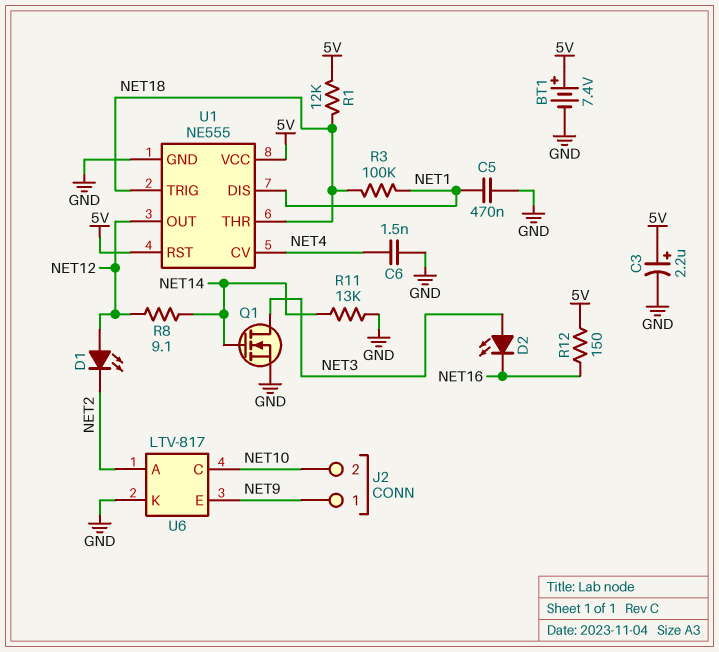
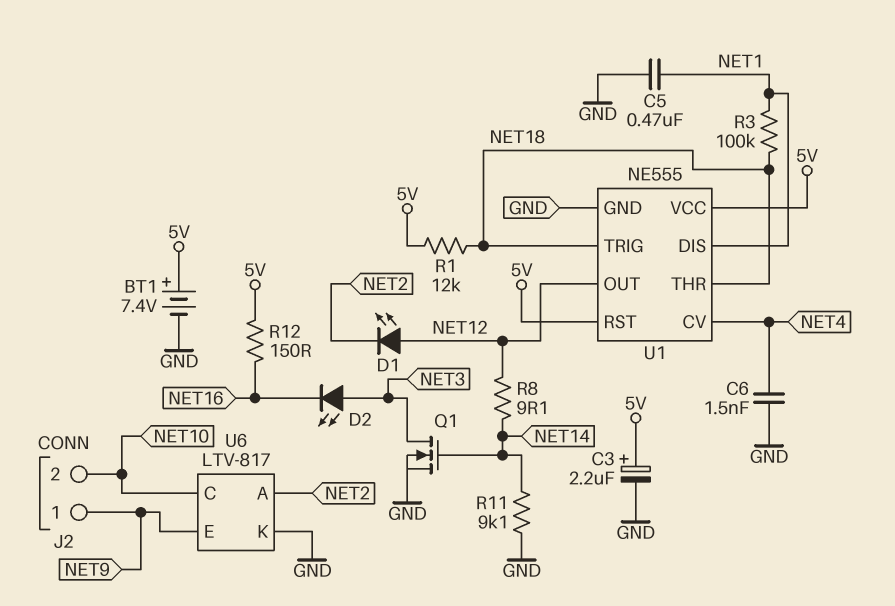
R11: 13k (GND, NET14) -> 9.1k (GND, NET14)

